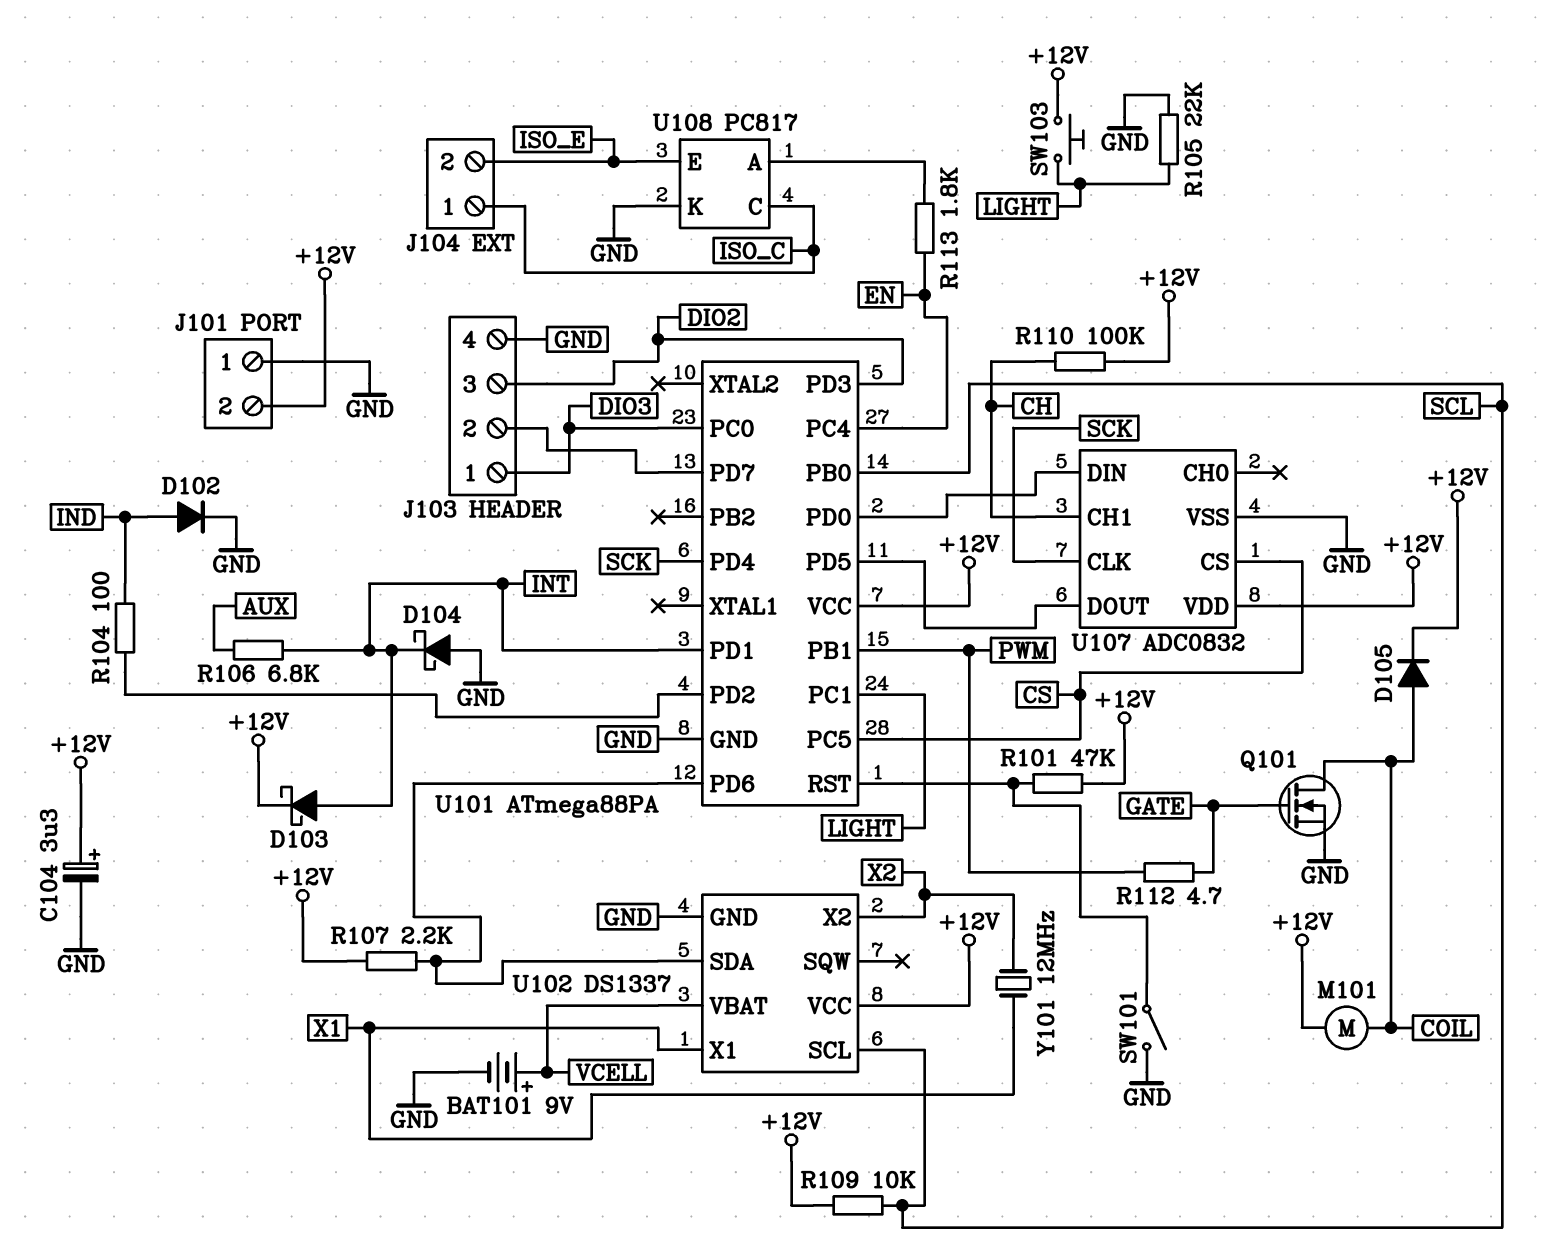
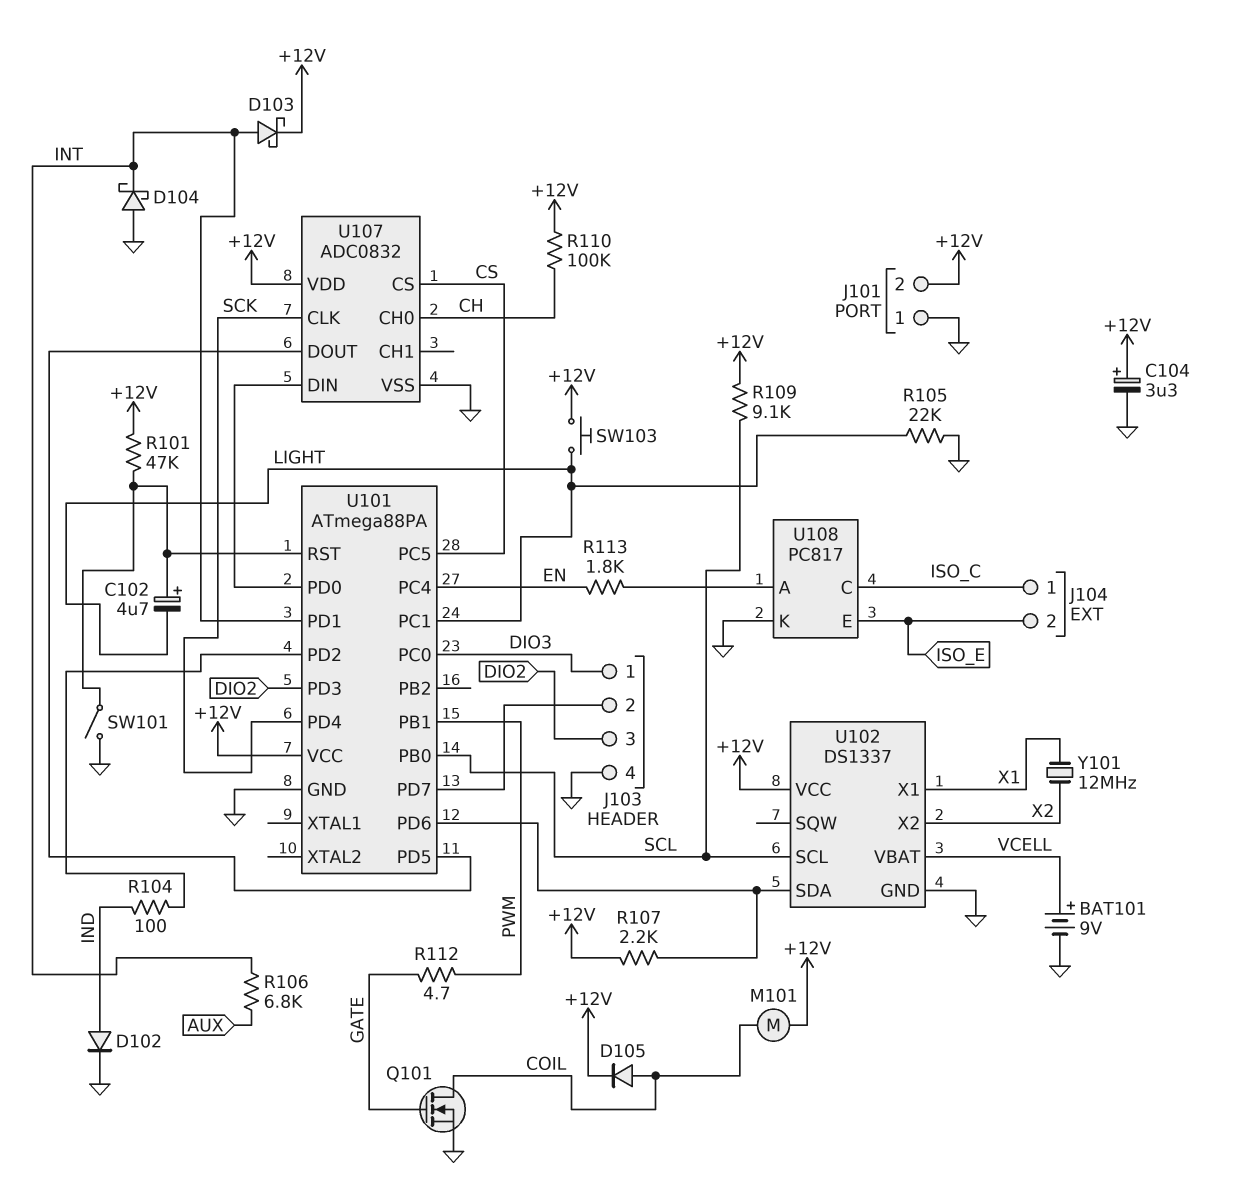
C102: none -> 4.7uF (plus U101/RST, minus LIGHT)
R109: 10k (+12V, SCL) -> 9.1k (+12V, SCL)
U107 pin CH0: none -> CH
U107 pin CH1: CH -> none

